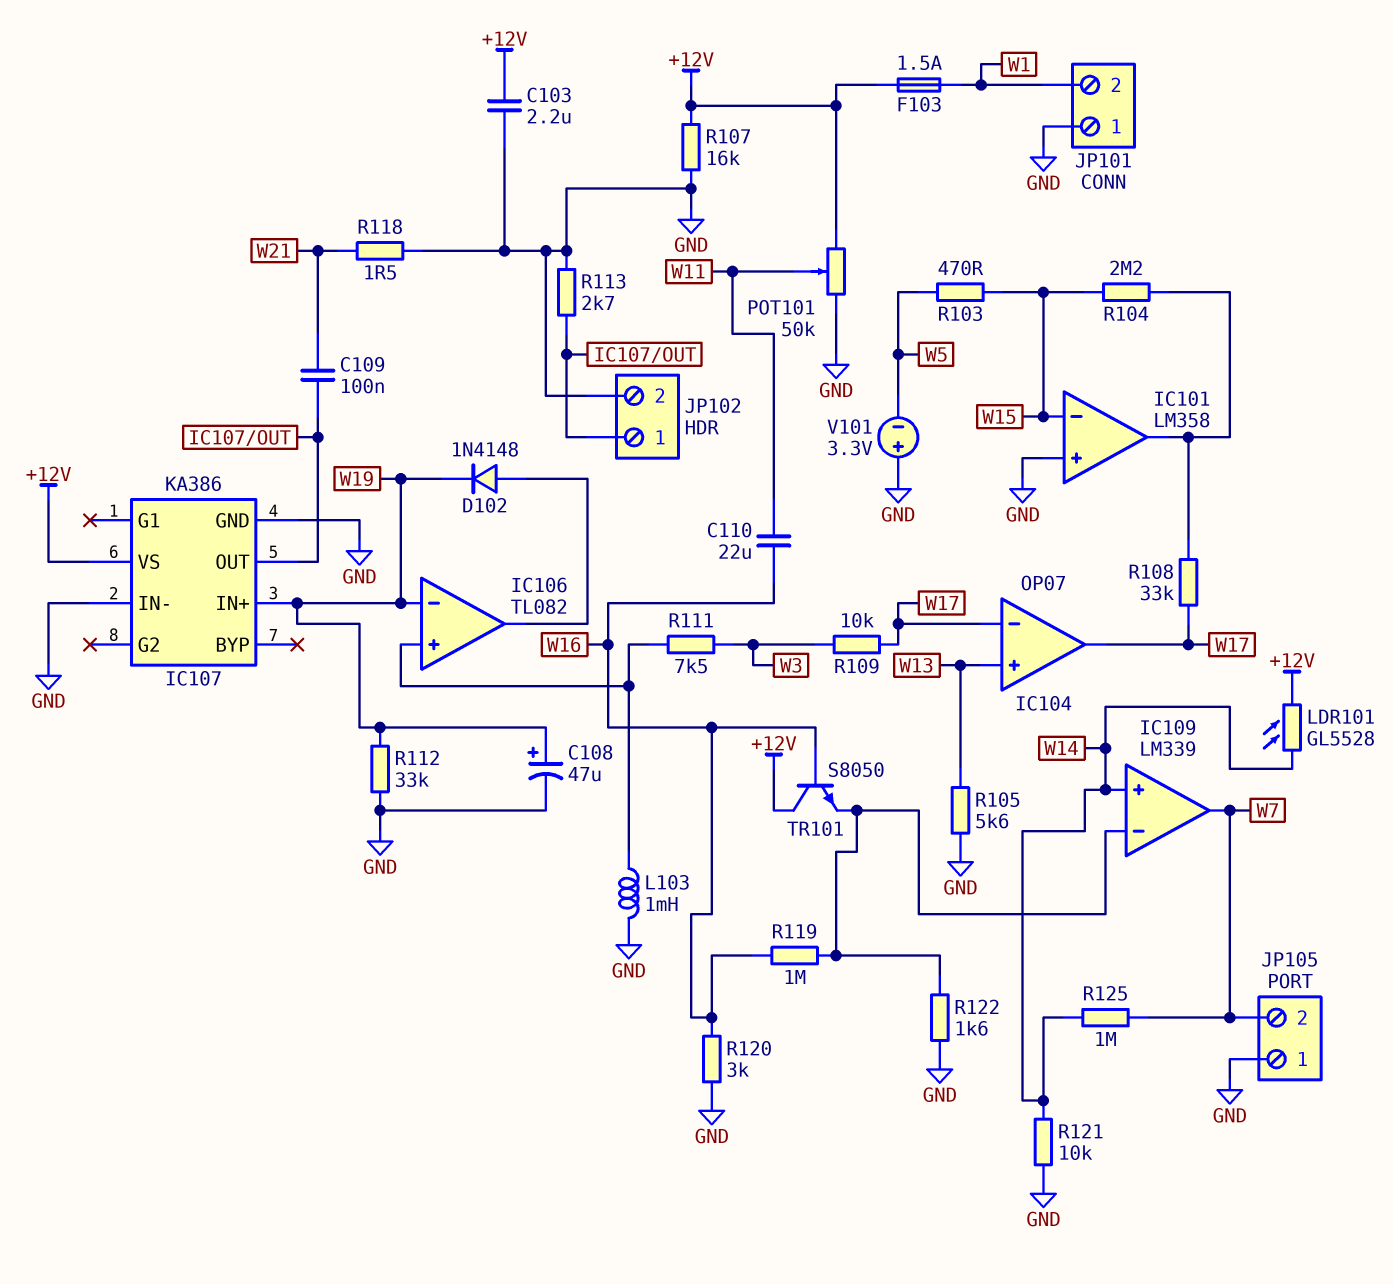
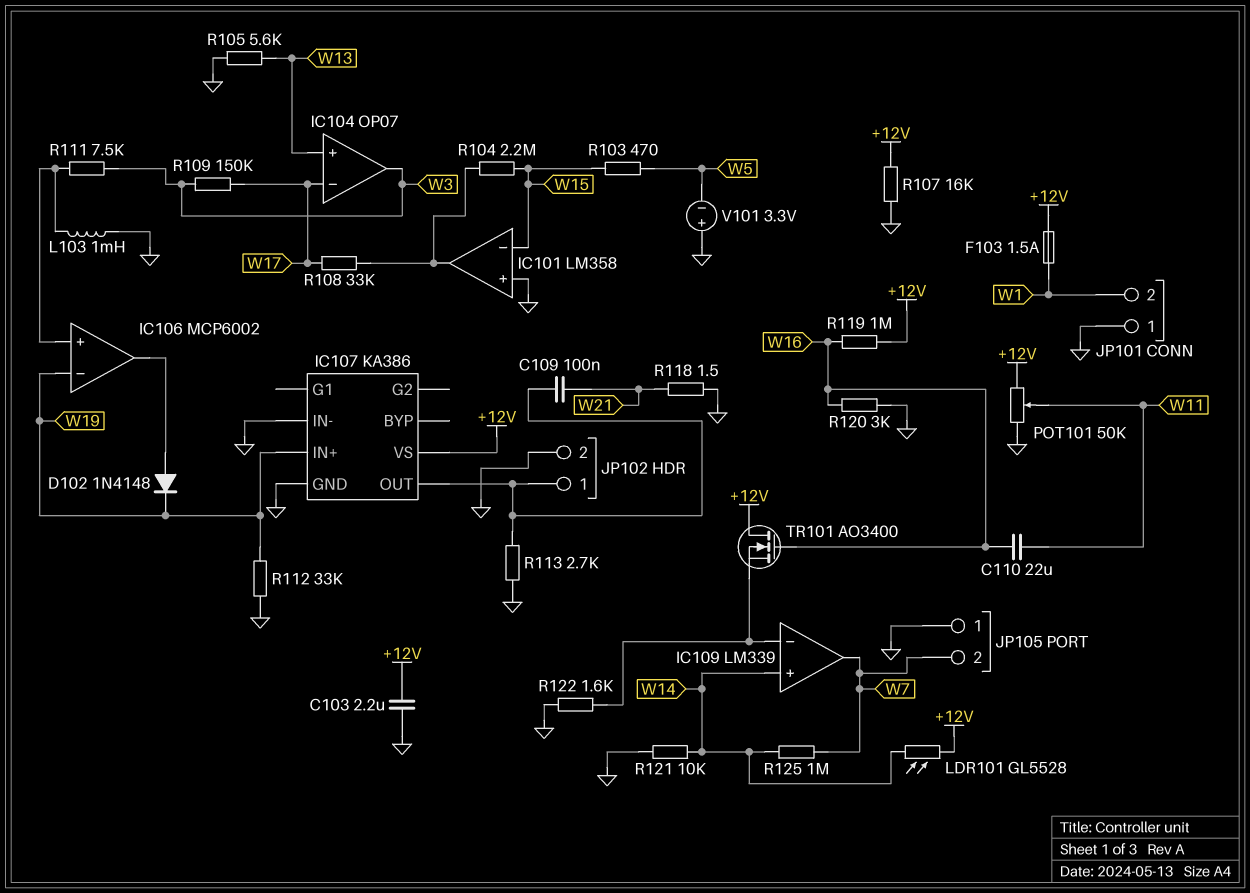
C108: 47uF (plus W19, minus GND) -> none
IC104 pin out: W17 -> W3
IC106: TL082 -> MCP6002
R109: 10k (W3, W17) -> 150k (W3, W17)
R119: 1M (IC109/in-, W16) -> 1M (+12V, W16)
TR101: NPN S8050 (B W16, C +12V, E IC109/in-) -> NMOS AO3400 (G W16, D +12V, S IC109/in-)

